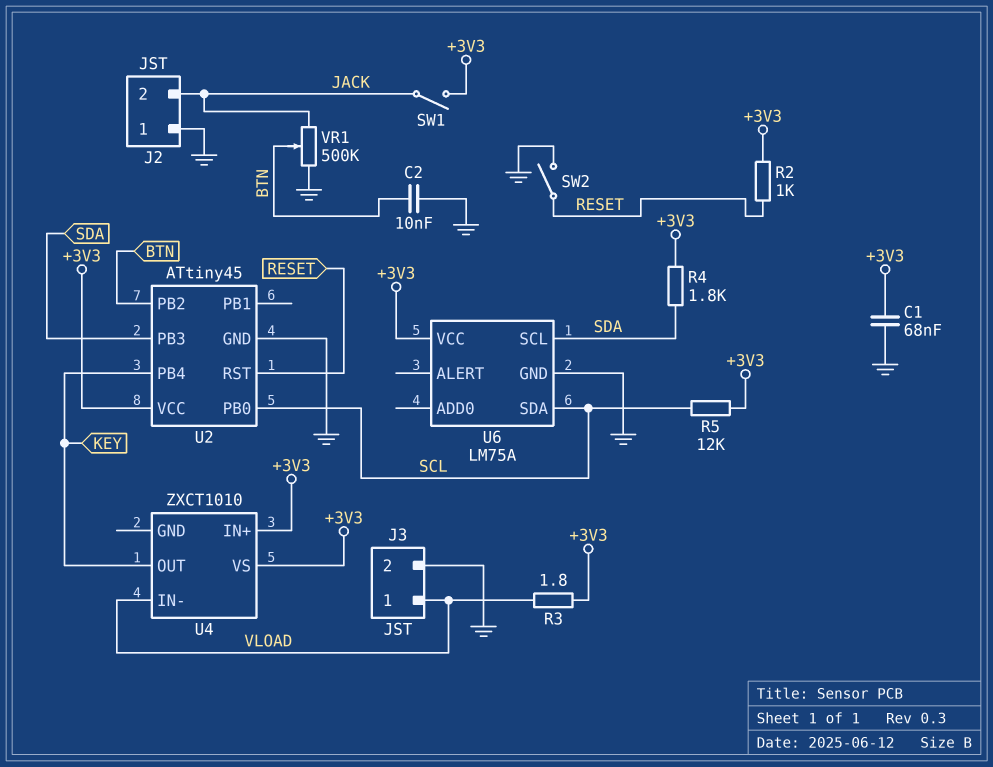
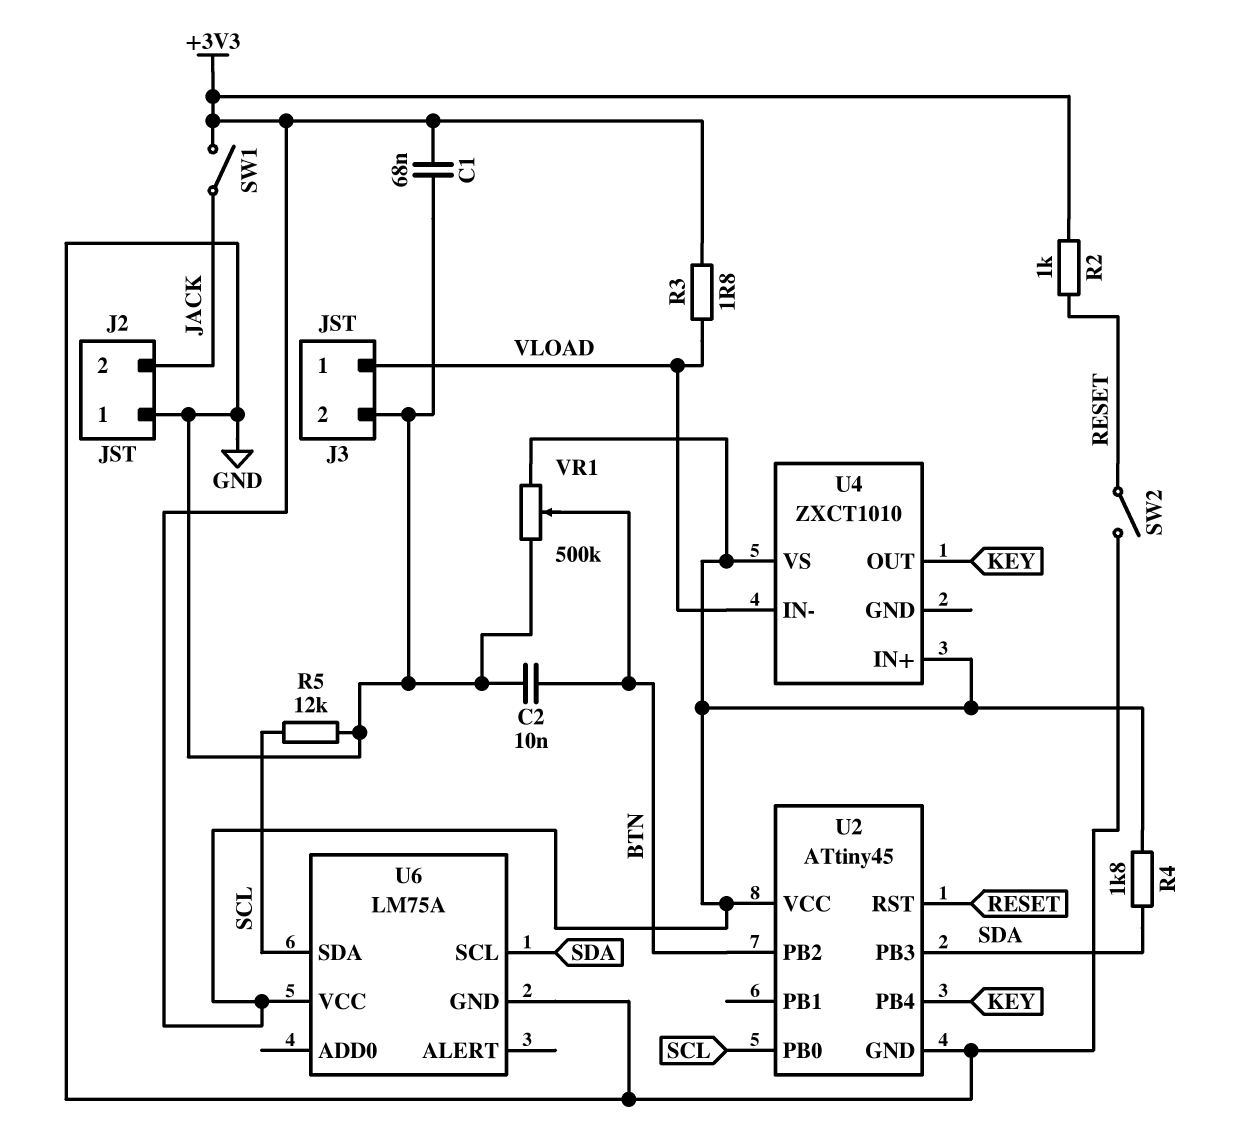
R5: 12k (+3V3, SCL) -> 12k (GND, SCL)
VR1: 500k (GND, JACK, wiper BTN) -> 500k (+3V3, GND, wiper BTN)

